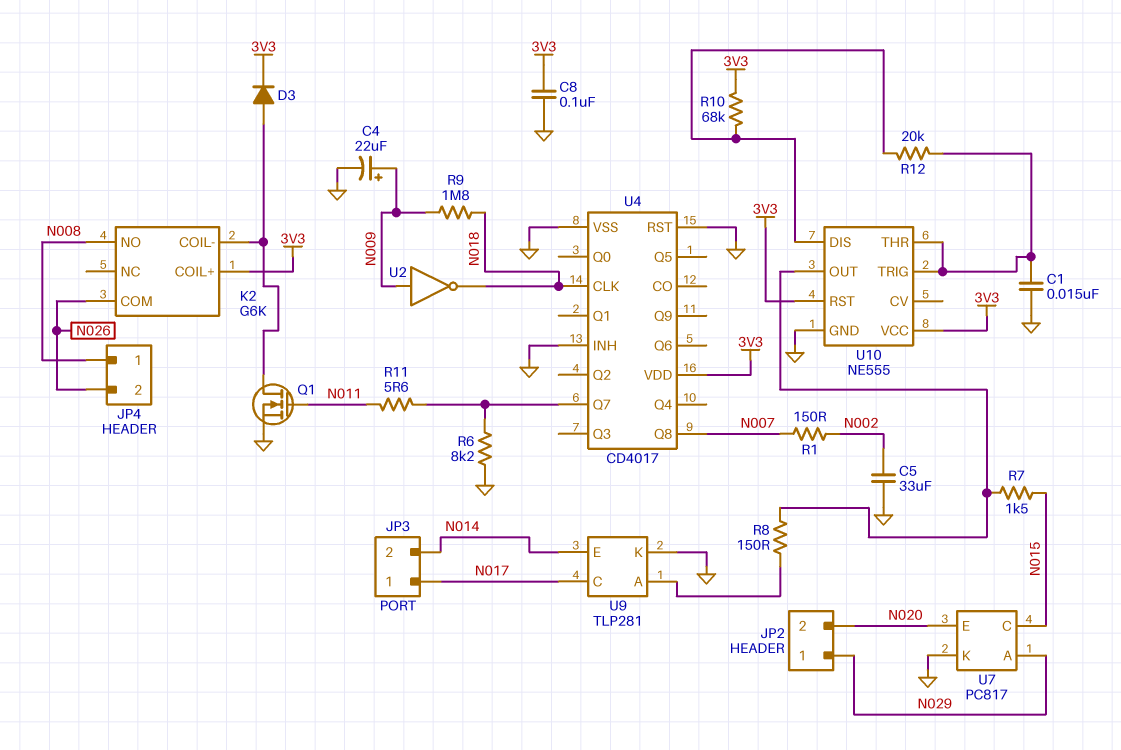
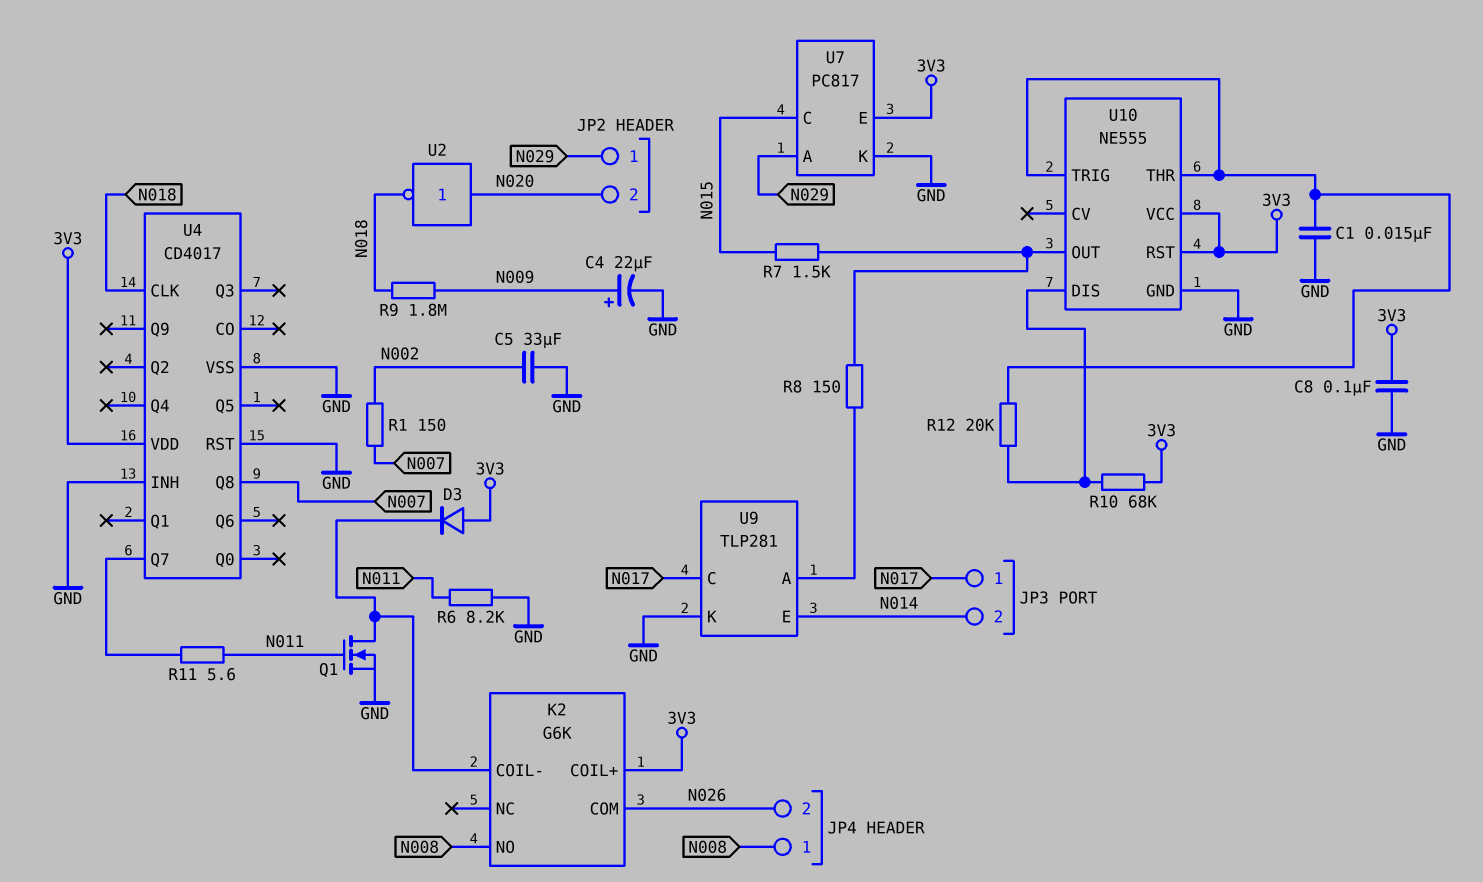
D3: diode (A K2/COIL-, K 3V3) -> diode (A 3V3, K K2/COIL-)
R6: 8.2k (GND, U4/Q7) -> 8.2k (GND, N011)
U2: NOT (in N009, out N018) -> NOT (in N020, out N018)
U7 pin E: N020 -> 3V3

